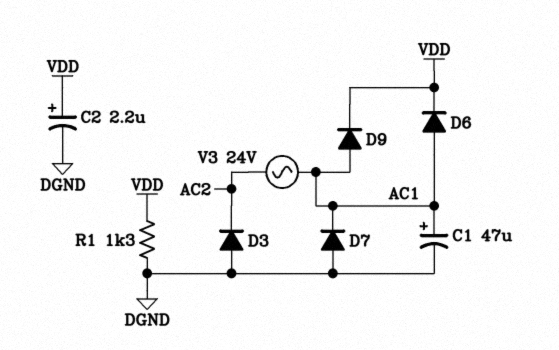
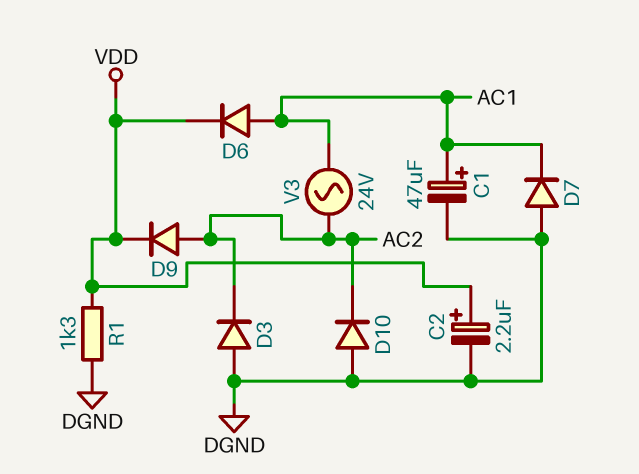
D9: diode (A AC1, K VDD) -> diode (A AC2, K VDD)
D10: none -> diode (A DGND, K AC2)

